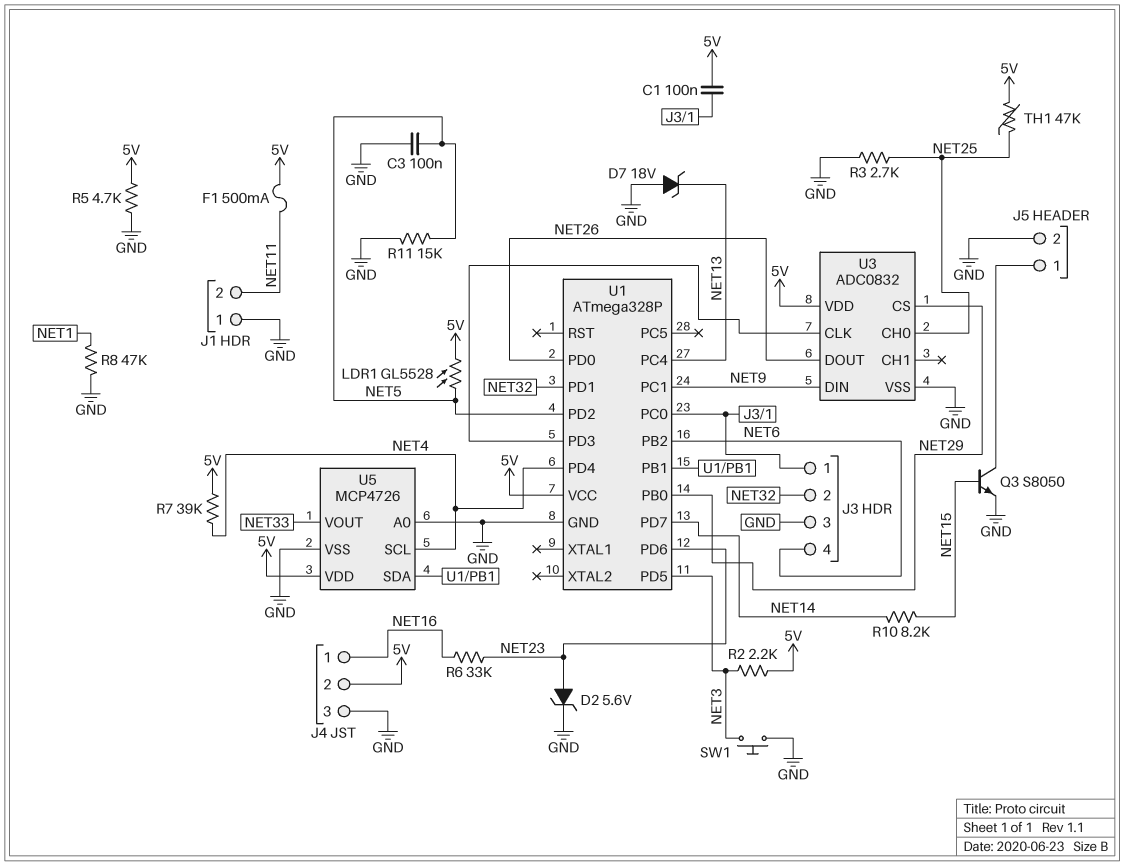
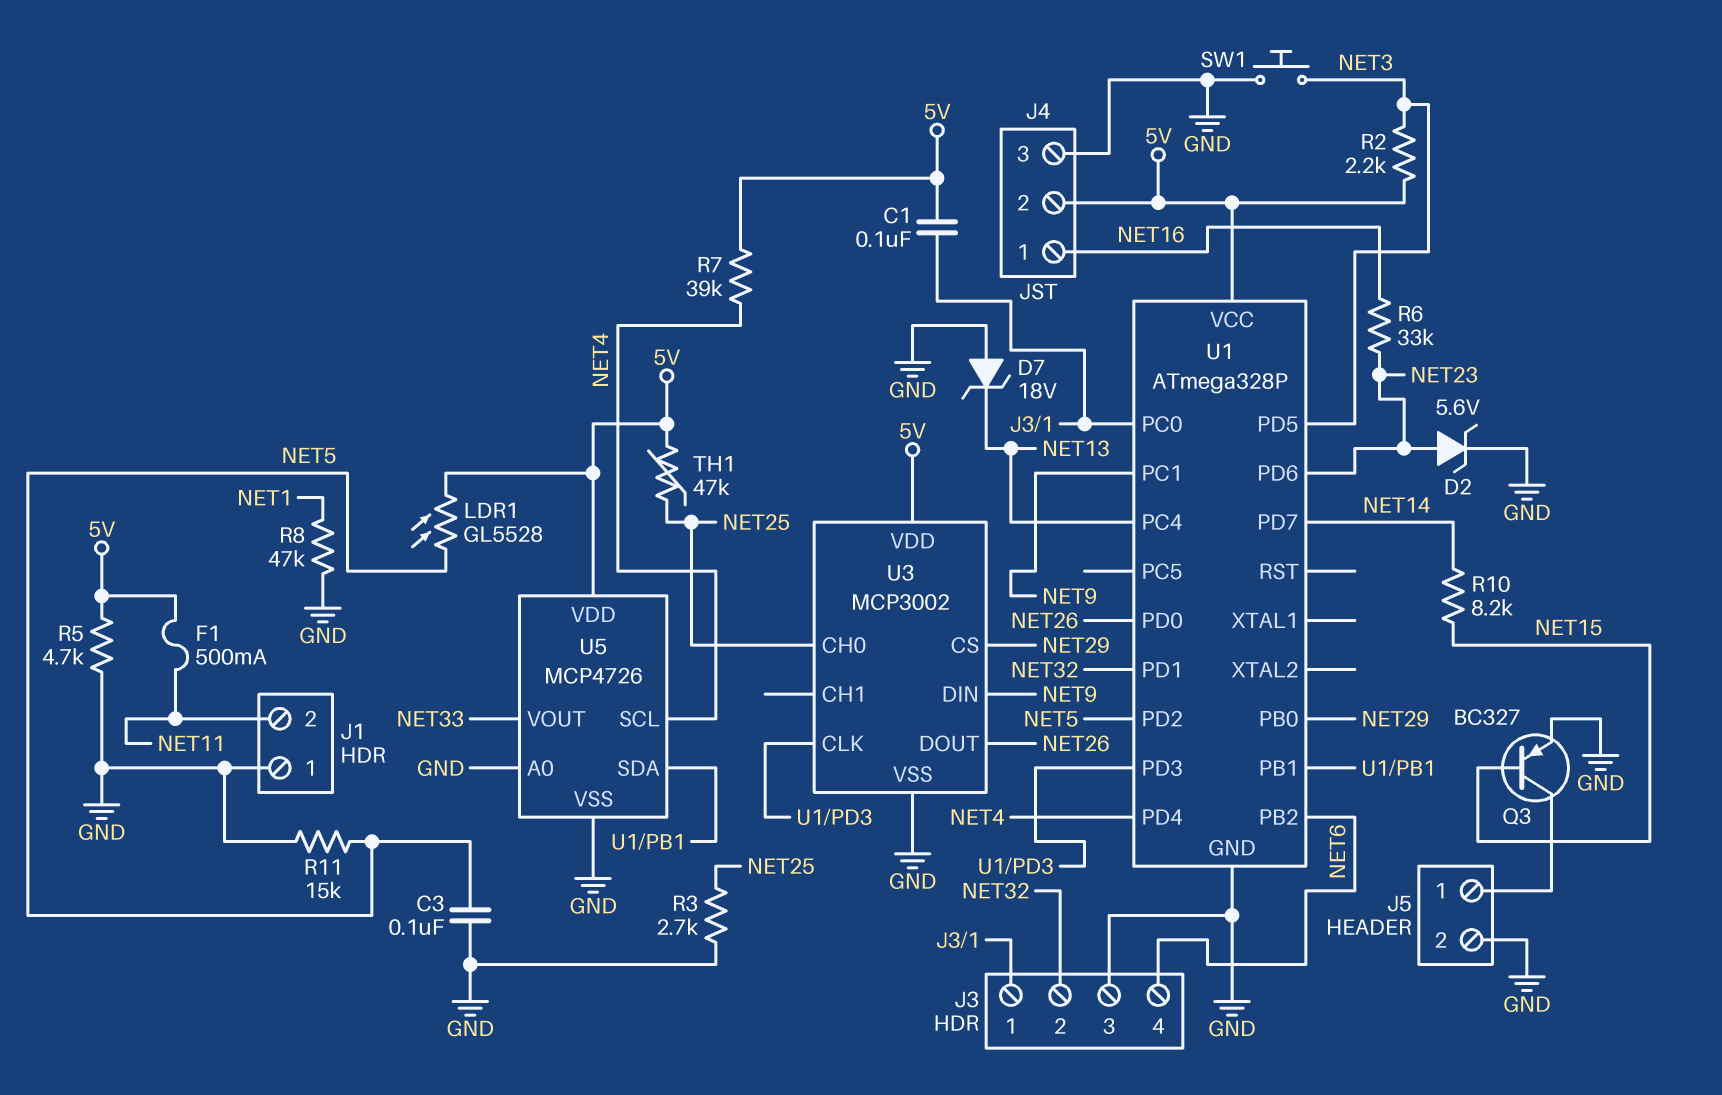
Q3: NPN S8050 (B NET15, C J5/1, E GND) -> PNP BC327 (B NET15, C J5/1, E GND)
U3: ADC0832 -> MCP3002

